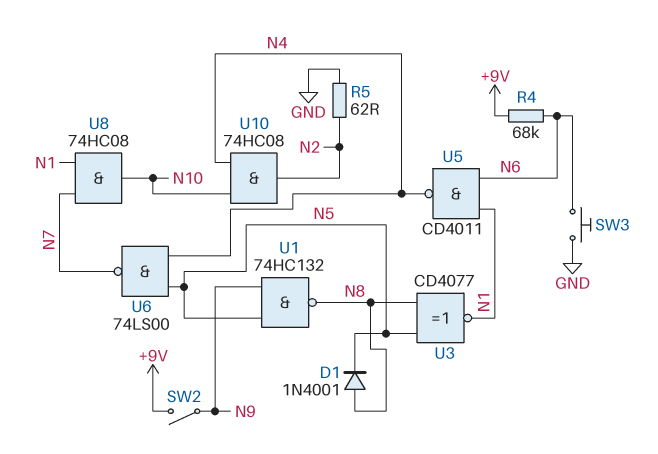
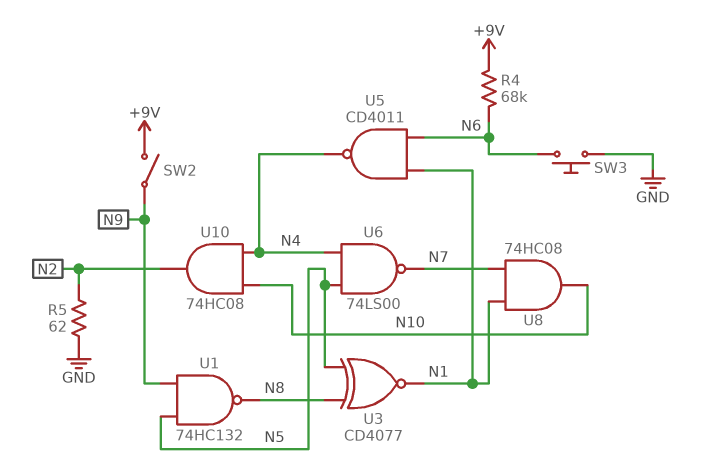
D1: diode 1N4001 (A N8, K N5) -> none

